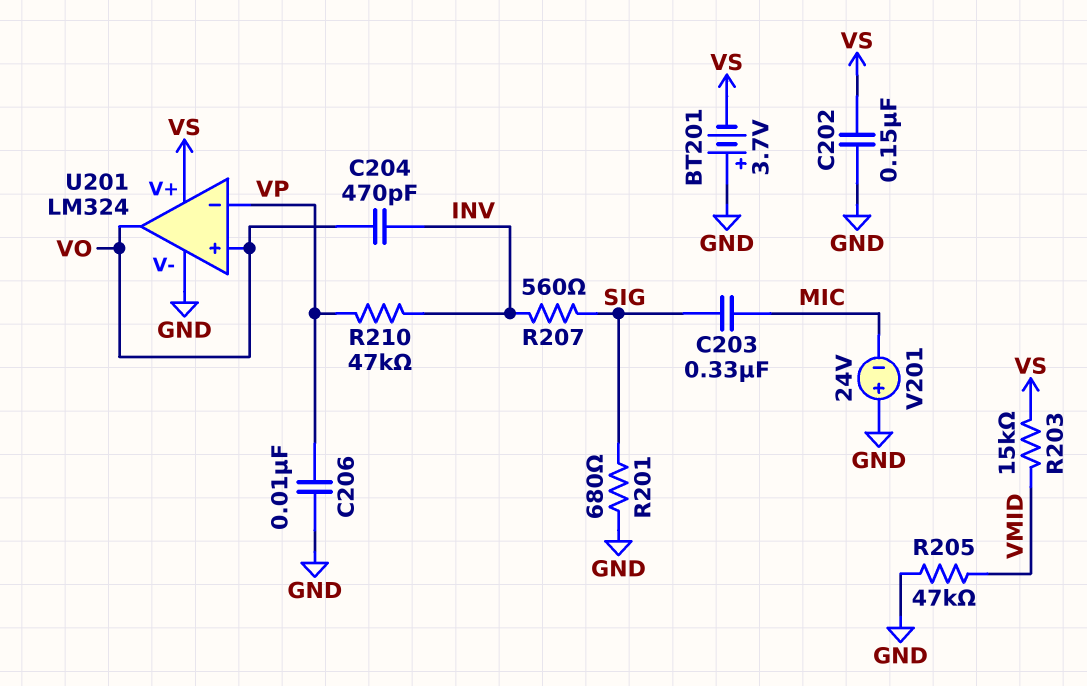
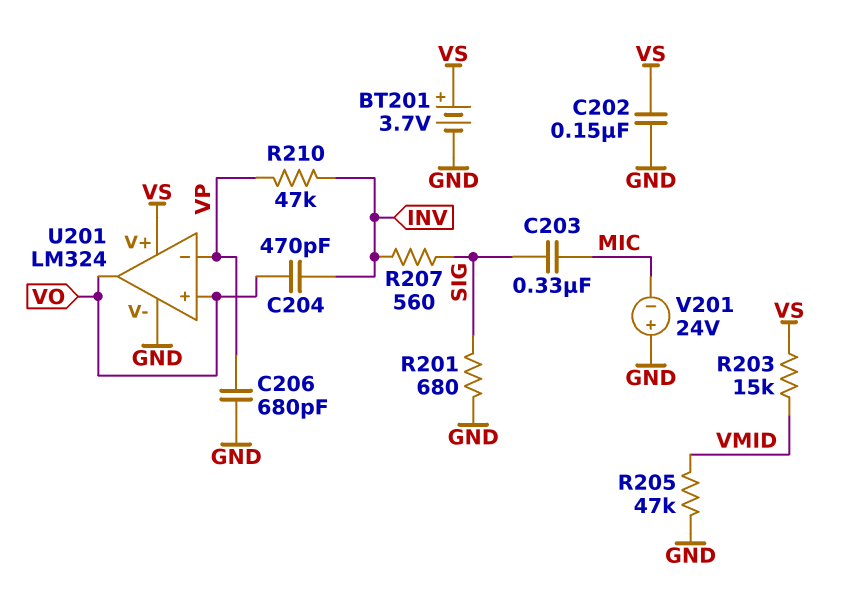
BT201: 3.7V (plus GND, minus VS) -> 3.7V (plus VS, minus GND)
C206: 10nF (GND, VP) -> 680pF (GND, VP)

